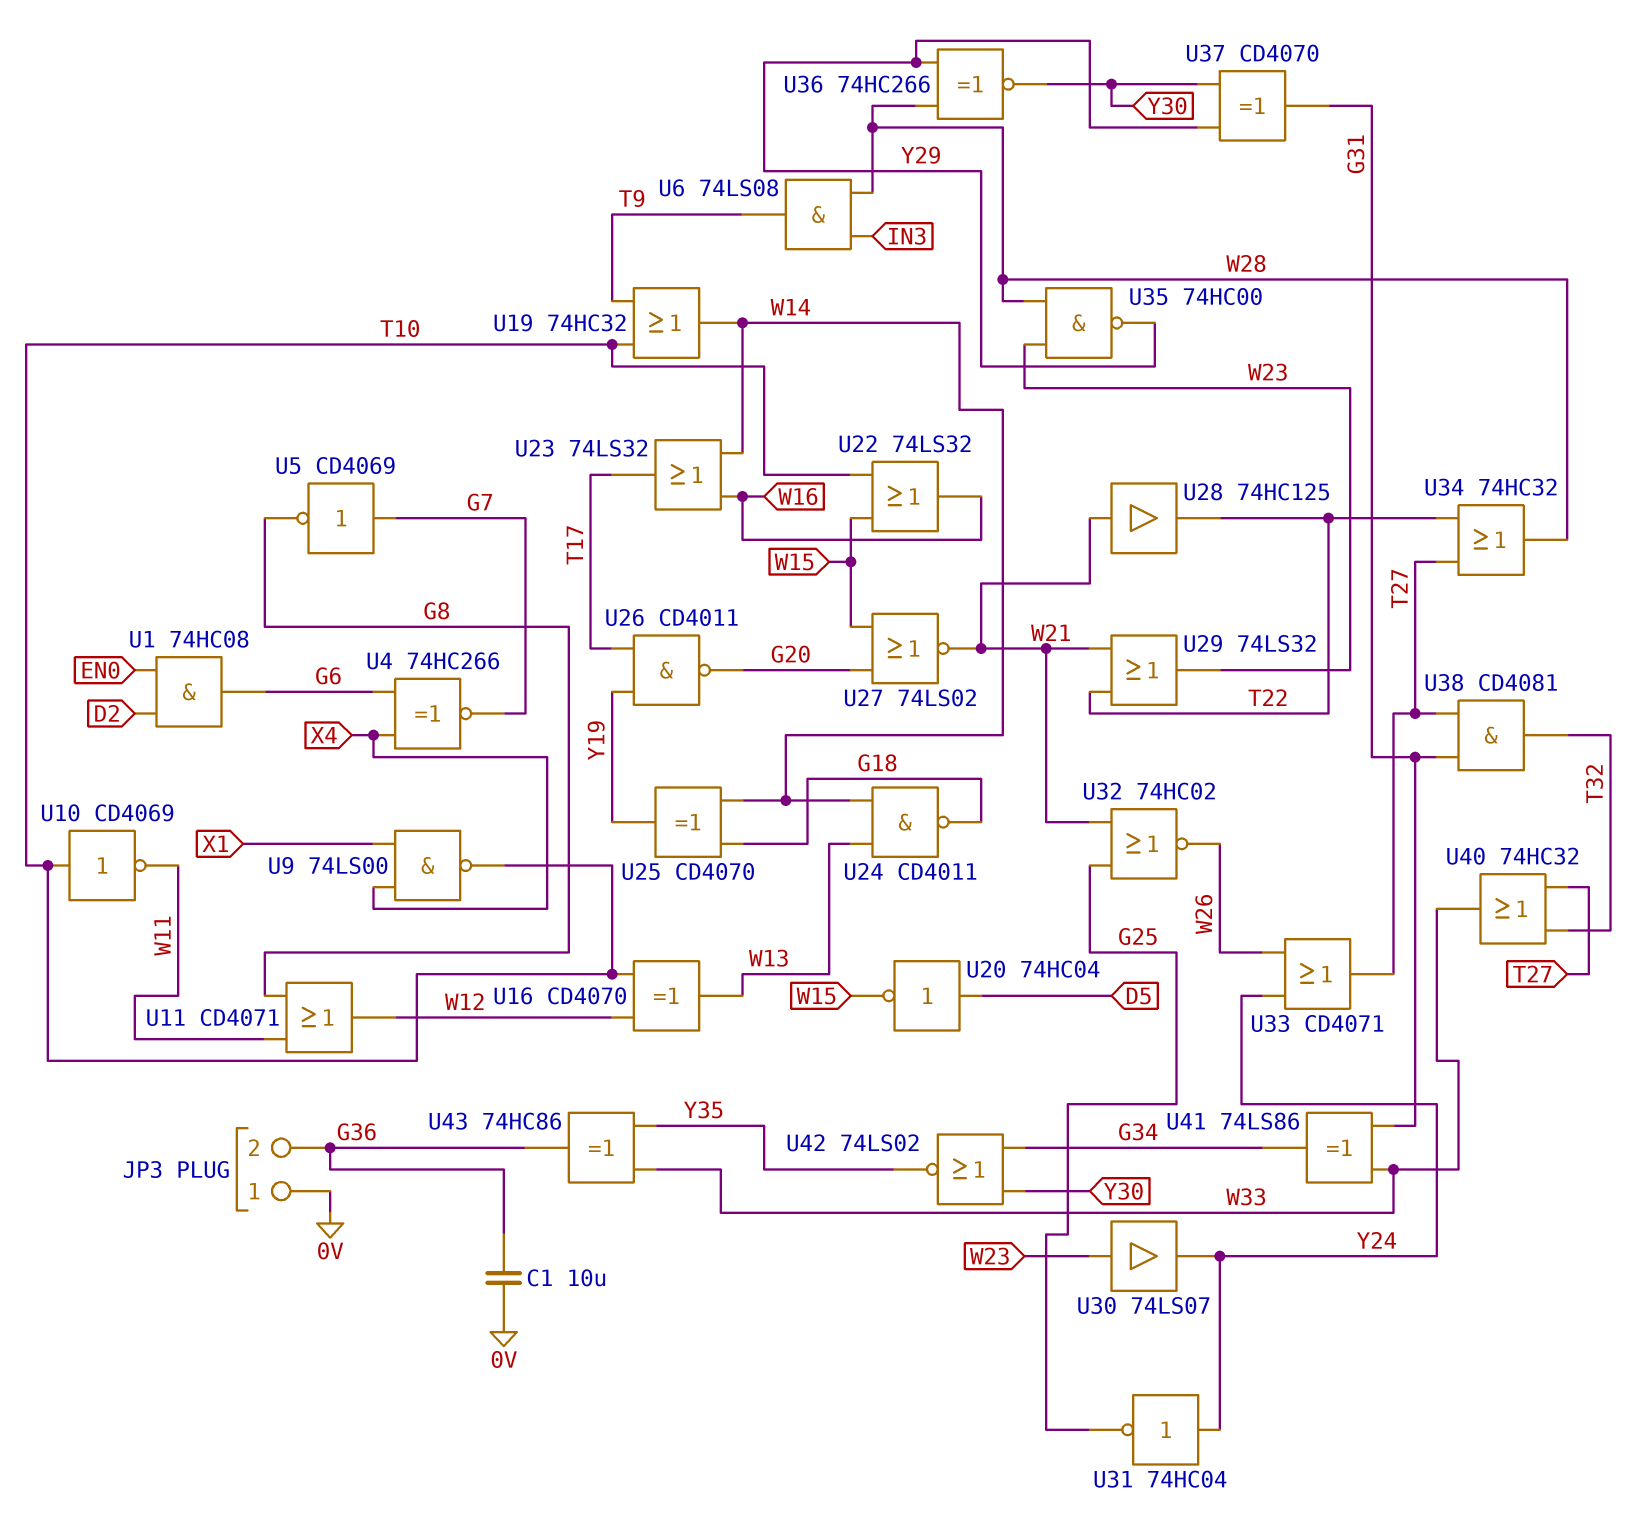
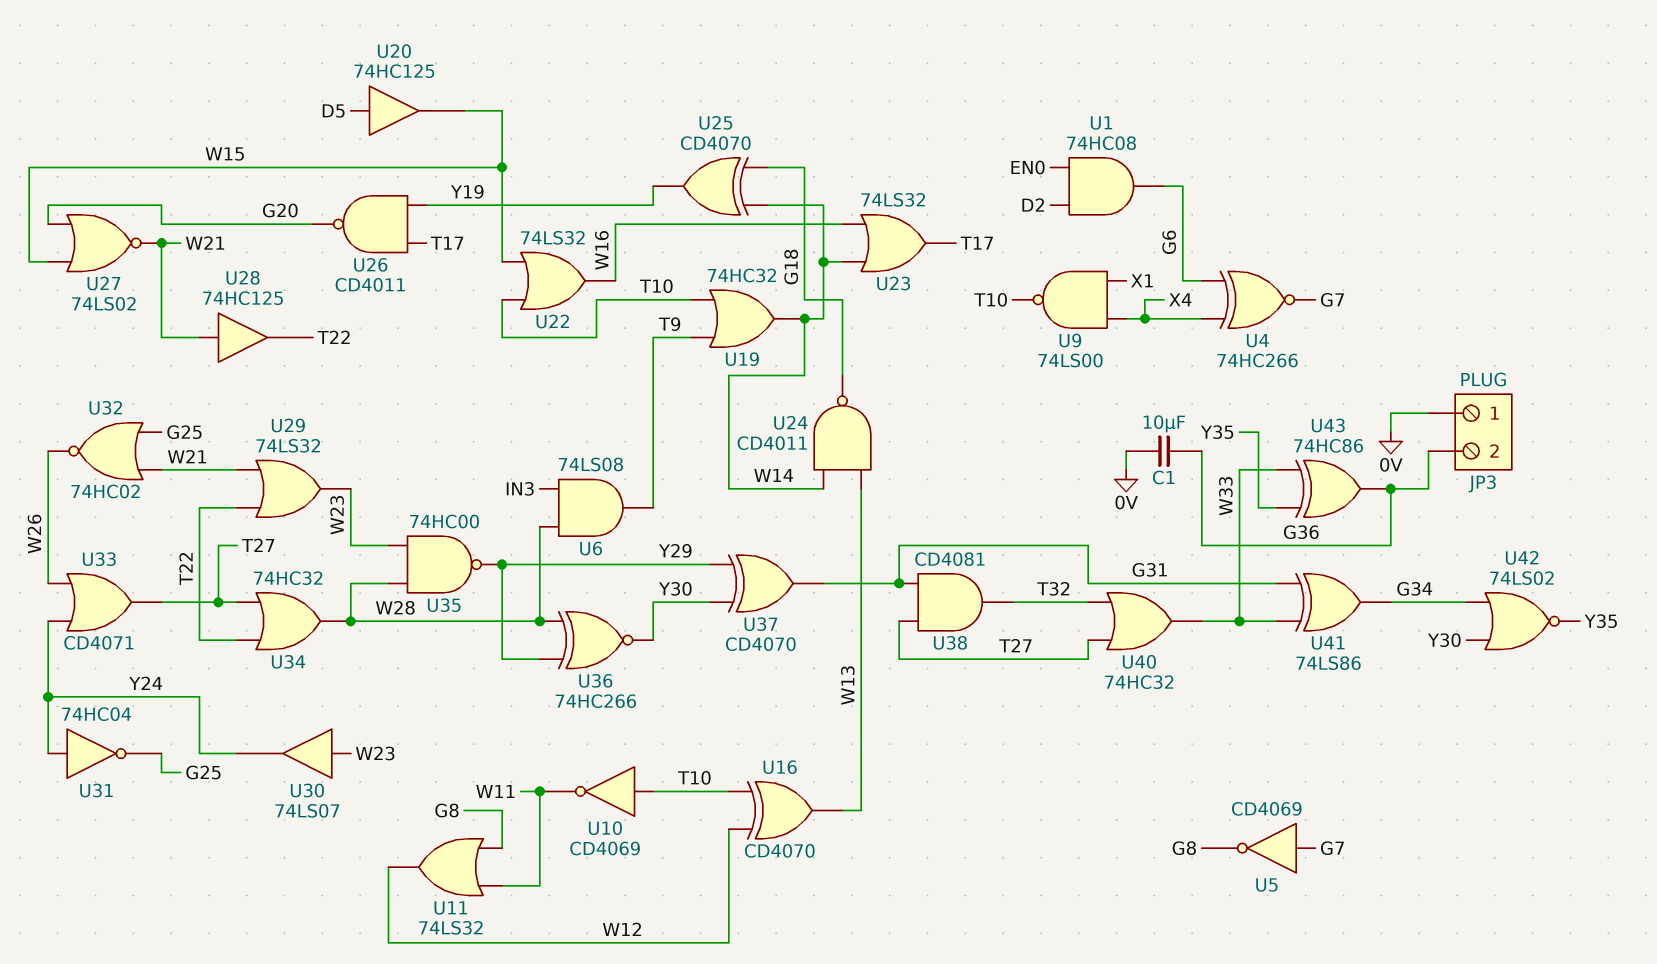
U11: OR CD4071 (in G8, in W11, out W12) -> OR 74LS32 (in G8, in W11, out W12)
U20: NOT 74HC04 (in D5, out W15) -> buffer 74HC125 (in D5, out W15)

